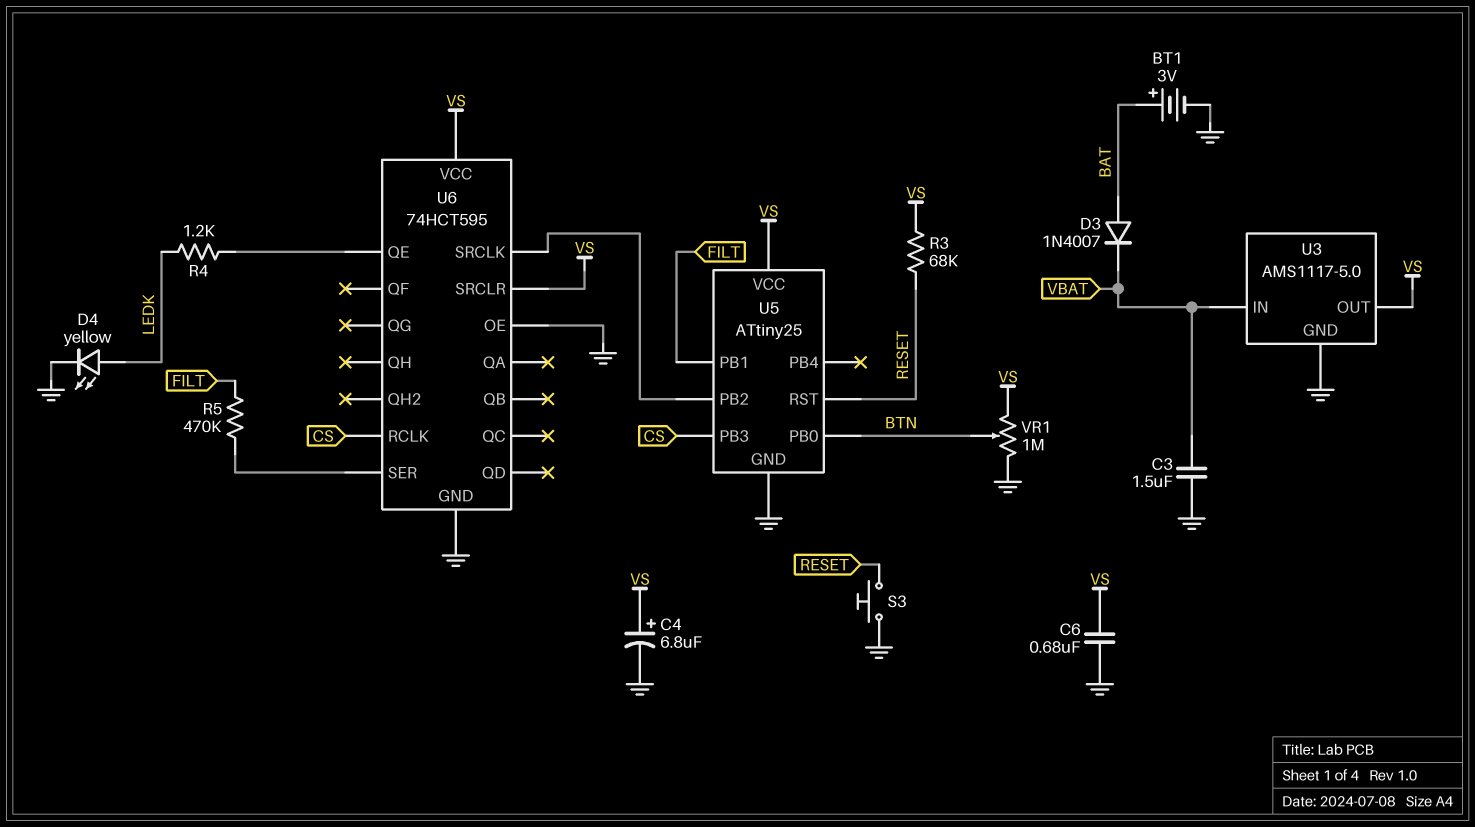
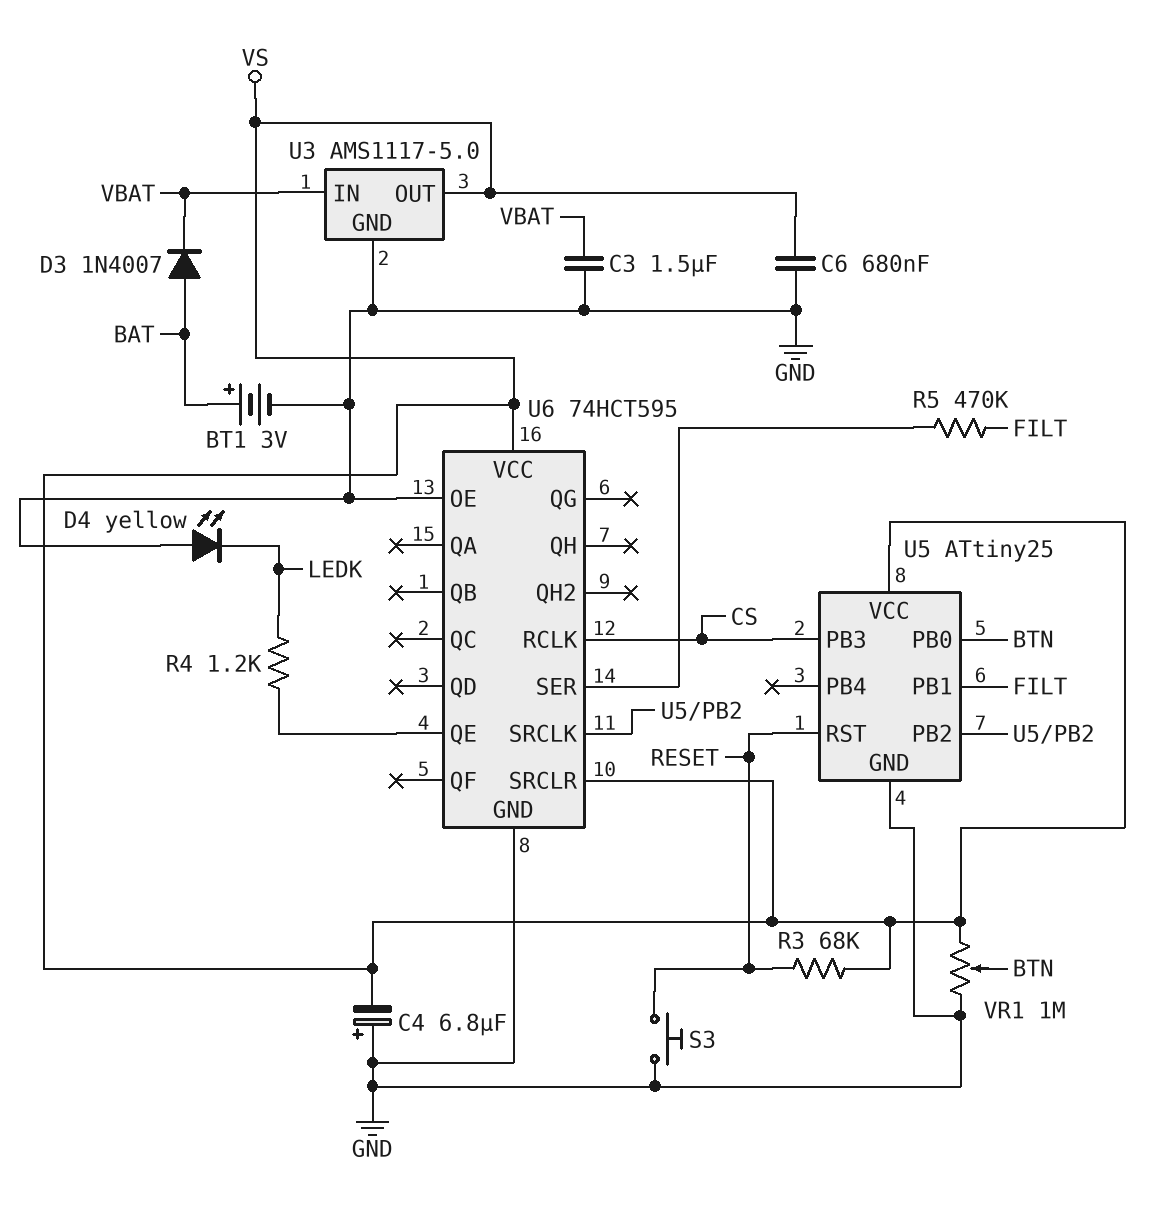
C4: 6.8uF (plus VS, minus GND) -> 6.8uF (plus GND, minus VS)
D4: LED yellow (A LEDK, K GND) -> LED yellow (A GND, K LEDK)

